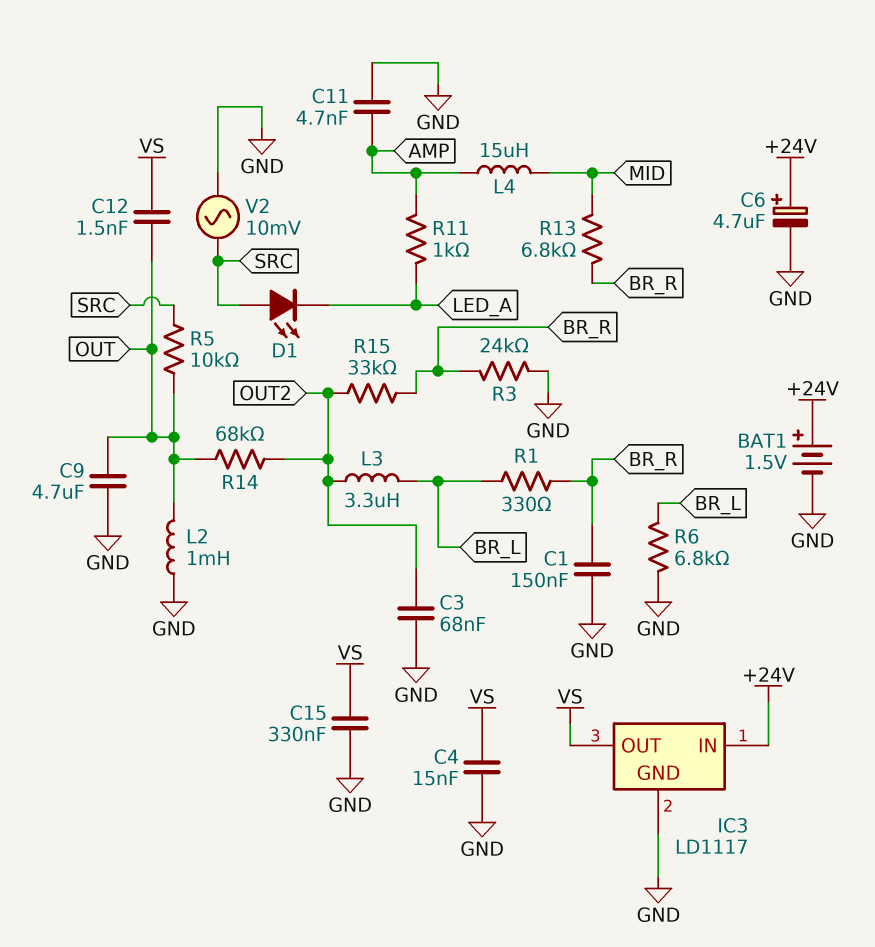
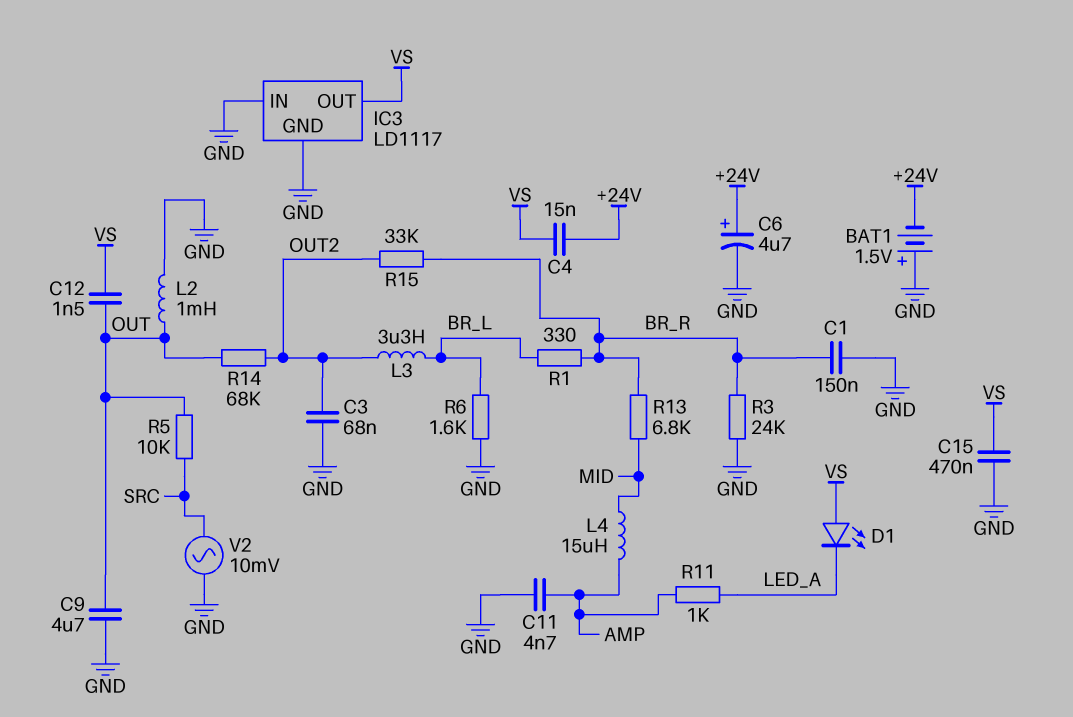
BAT1: 1.5V (plus +24V, minus GND) -> 1.5V (plus GND, minus +24V)
C4: 15nF (GND, VS) -> 15nF (+24V, VS)
C15: 330nF (GND, VS) -> 470nF (GND, VS)
D1: LED (A SRC, K LED_A) -> LED (A VS, K LED_A)
IC3 pin IN: +24V -> GND
R6: 6.8k (BR_L, GND) -> 1.6k (BR_L, GND)

